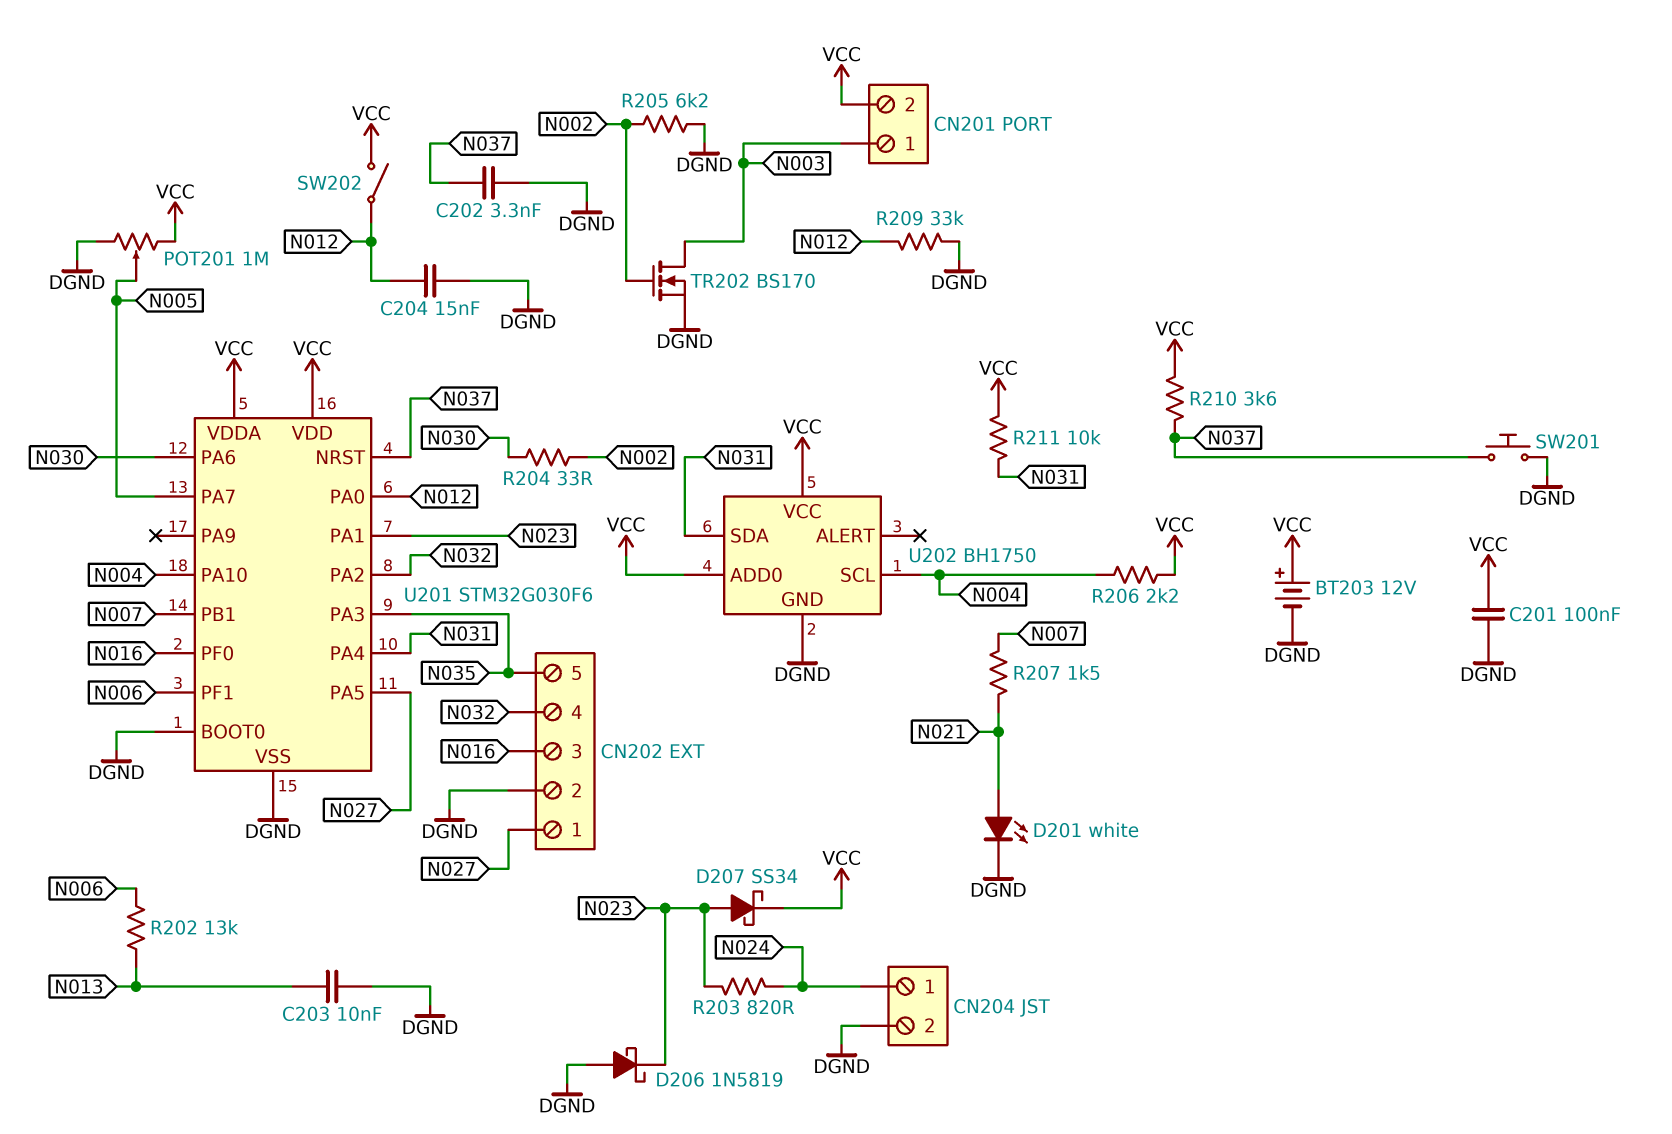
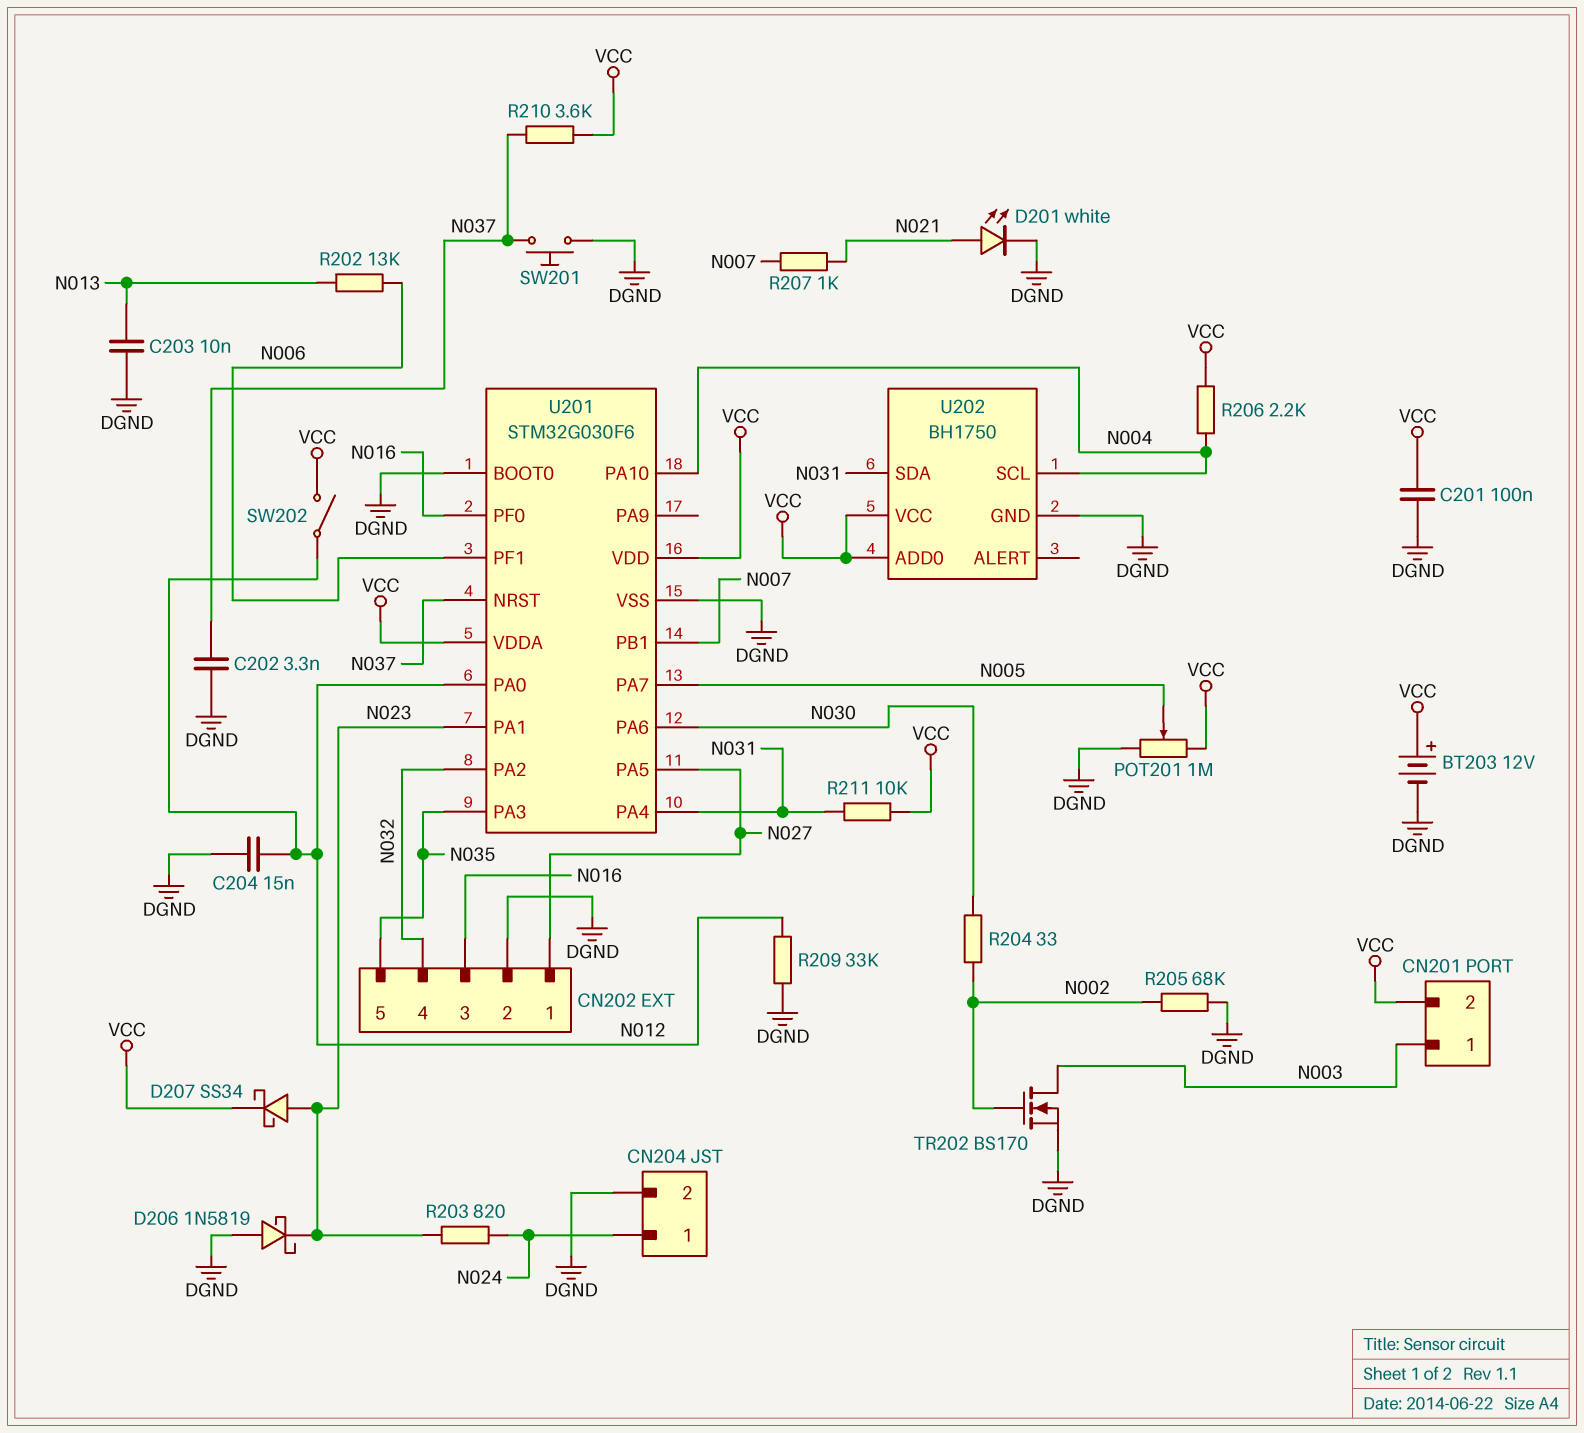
R205: 6.2k (DGND, N002) -> 68k (DGND, N002)
R207: 1.5k (N007, N021) -> 1k (N007, N021)

